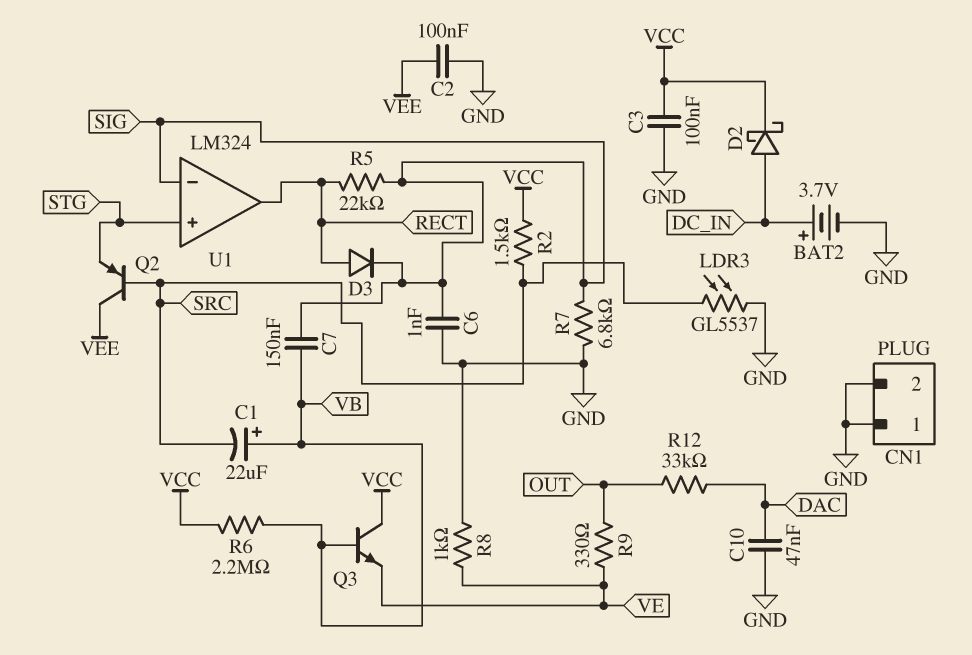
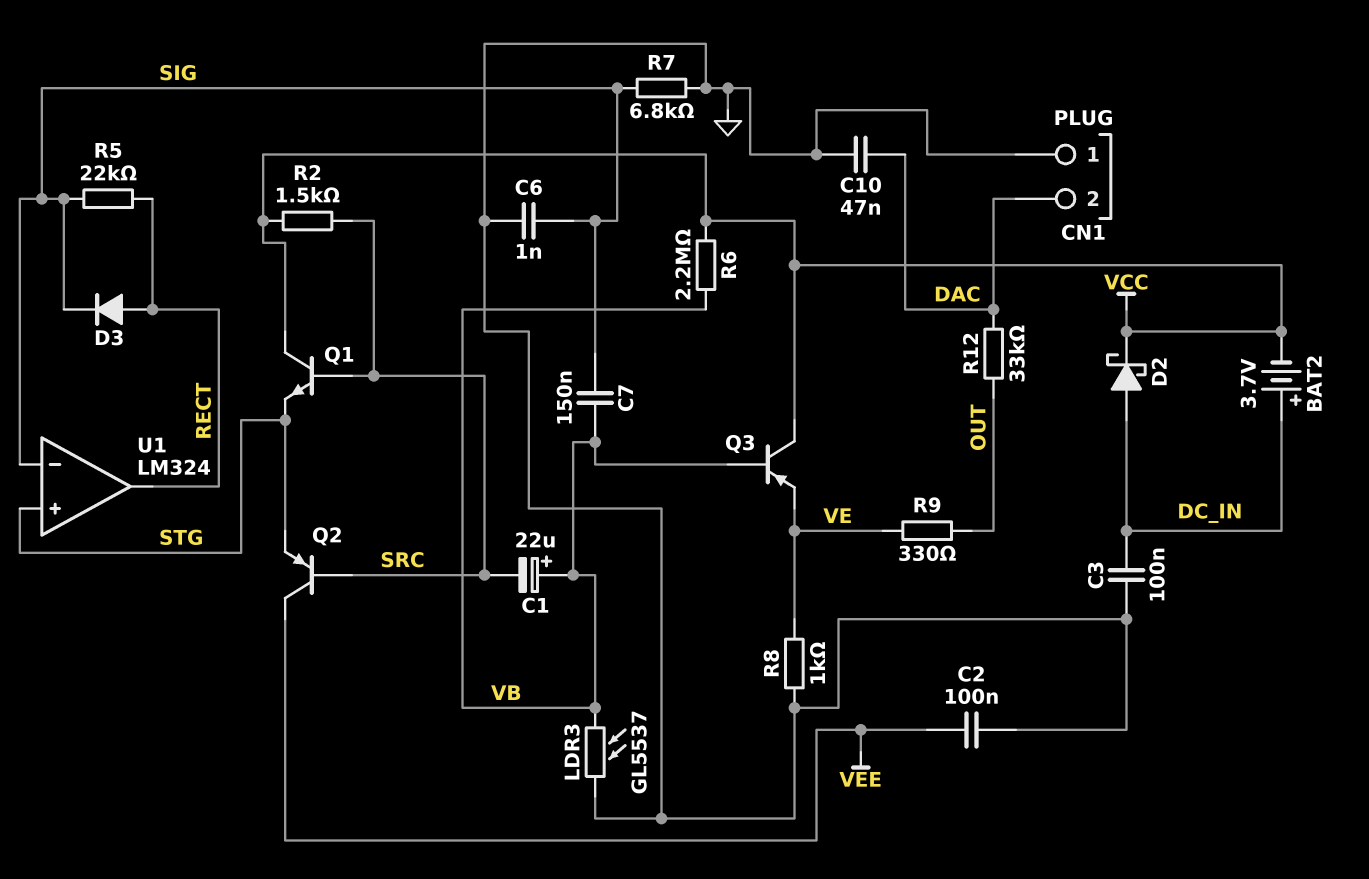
BAT2: 3.7V (plus DC_IN, minus GND) -> 3.7V (plus DC_IN, minus VCC)
C3: 100nF (GND, VCC) -> 100nF (DC_IN, GND)
CN1 pin 2: GND -> DAC
LDR3: GL5537 (GND, SRC) -> GL5537 (GND, VB)
Q1: none -> NPN (B SRC, C VCC, E STG)
Q3: NPN (B VB, C VCC, E VE) -> PNP (B VB, C VCC, E VE)

